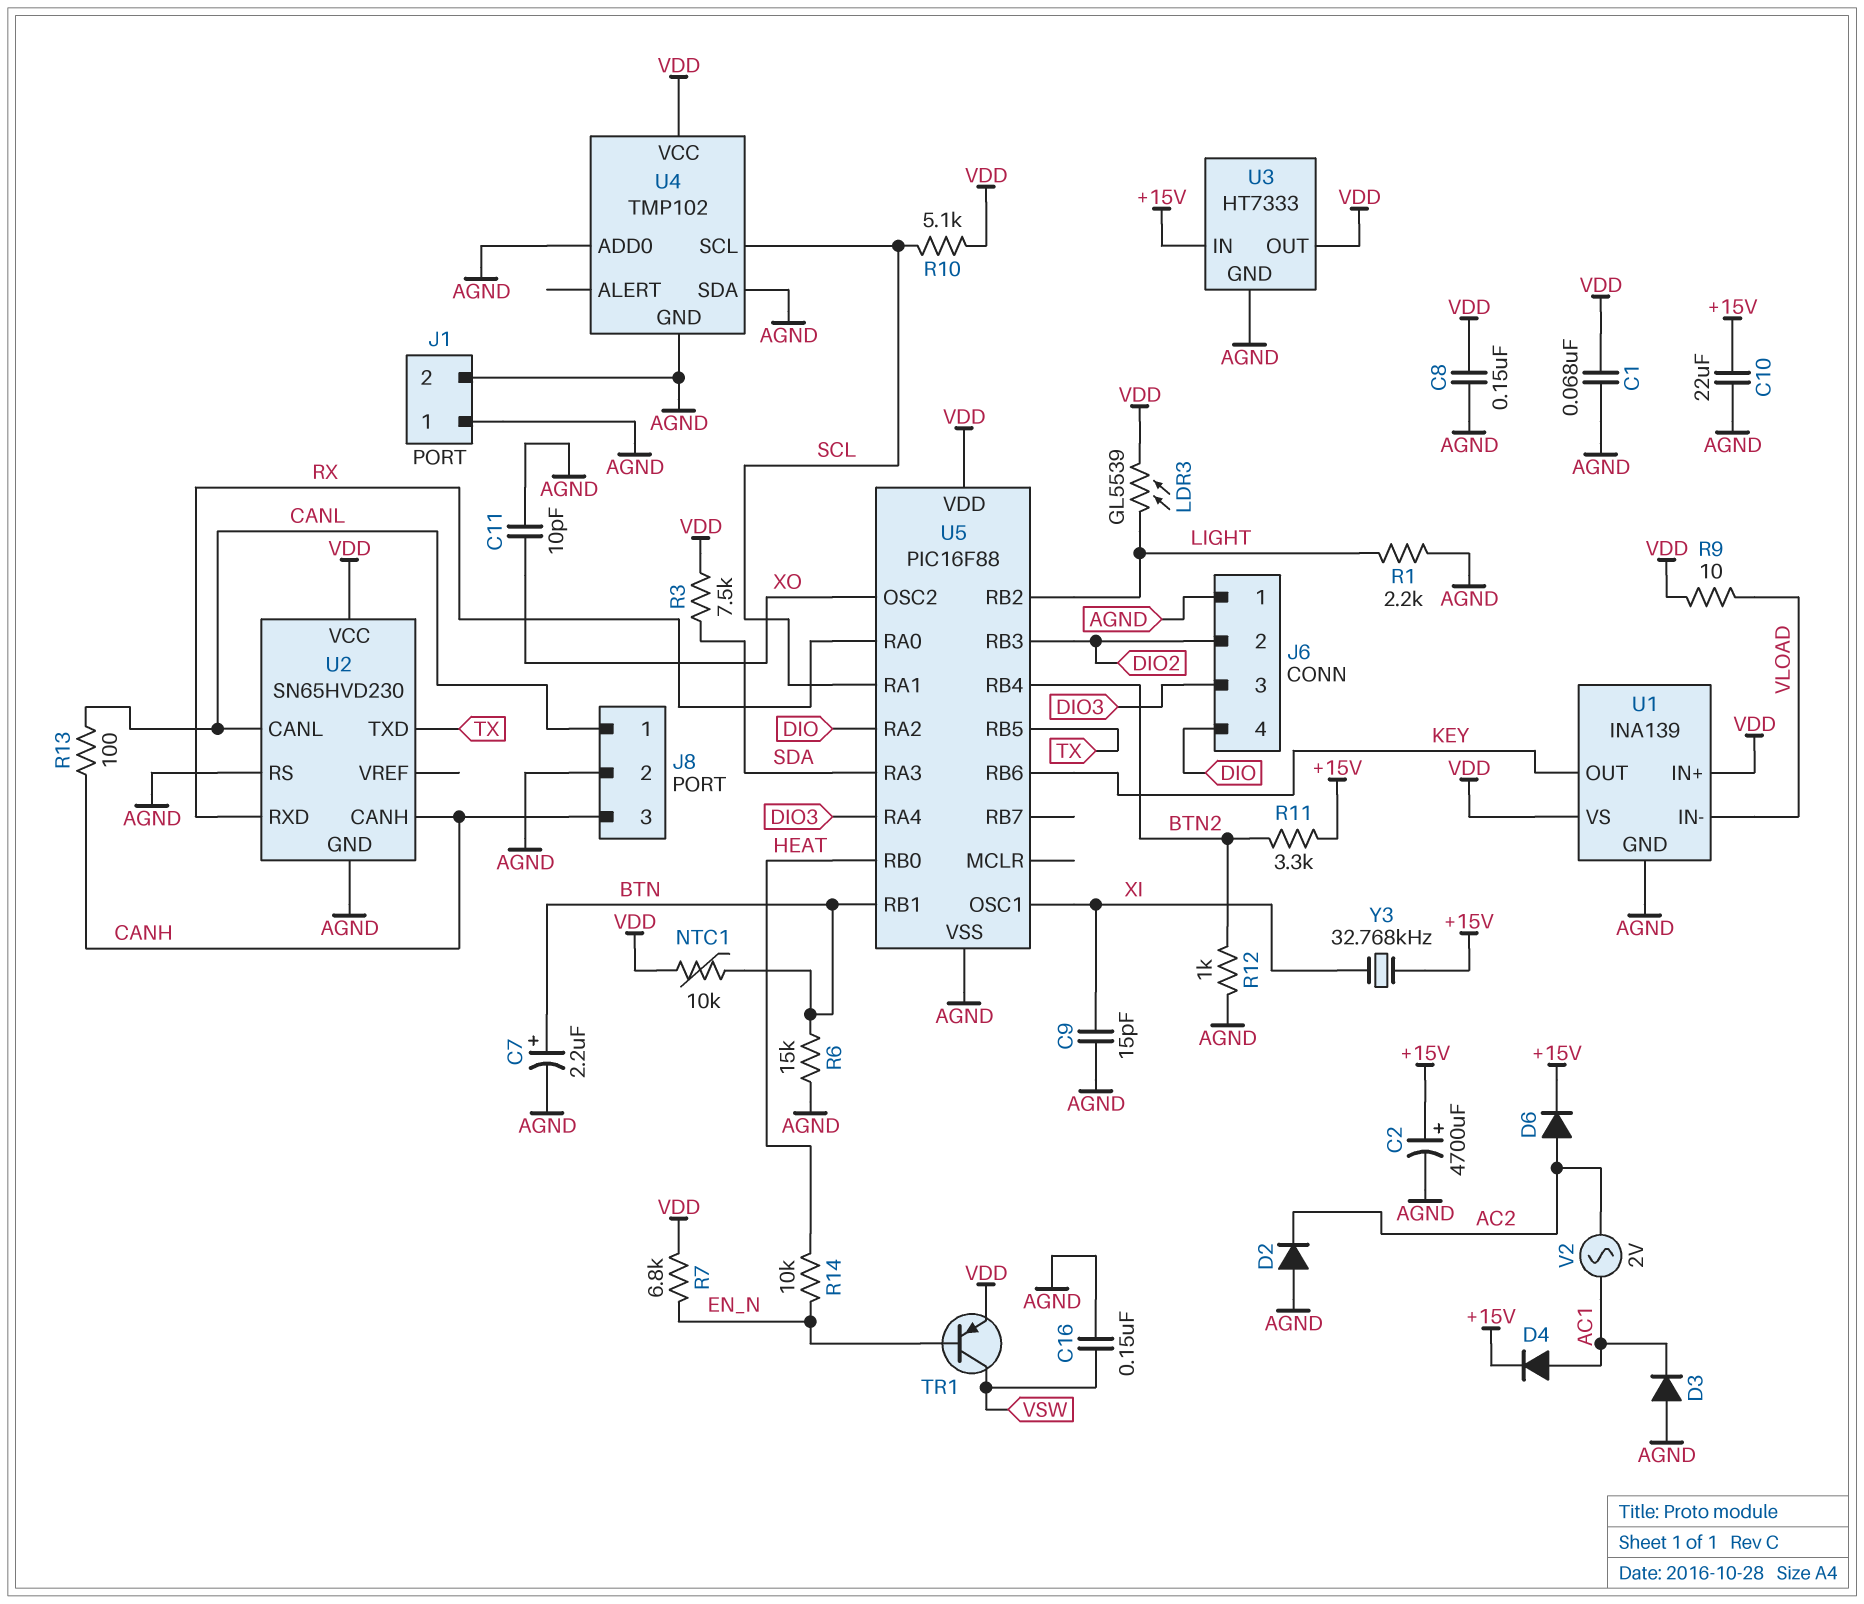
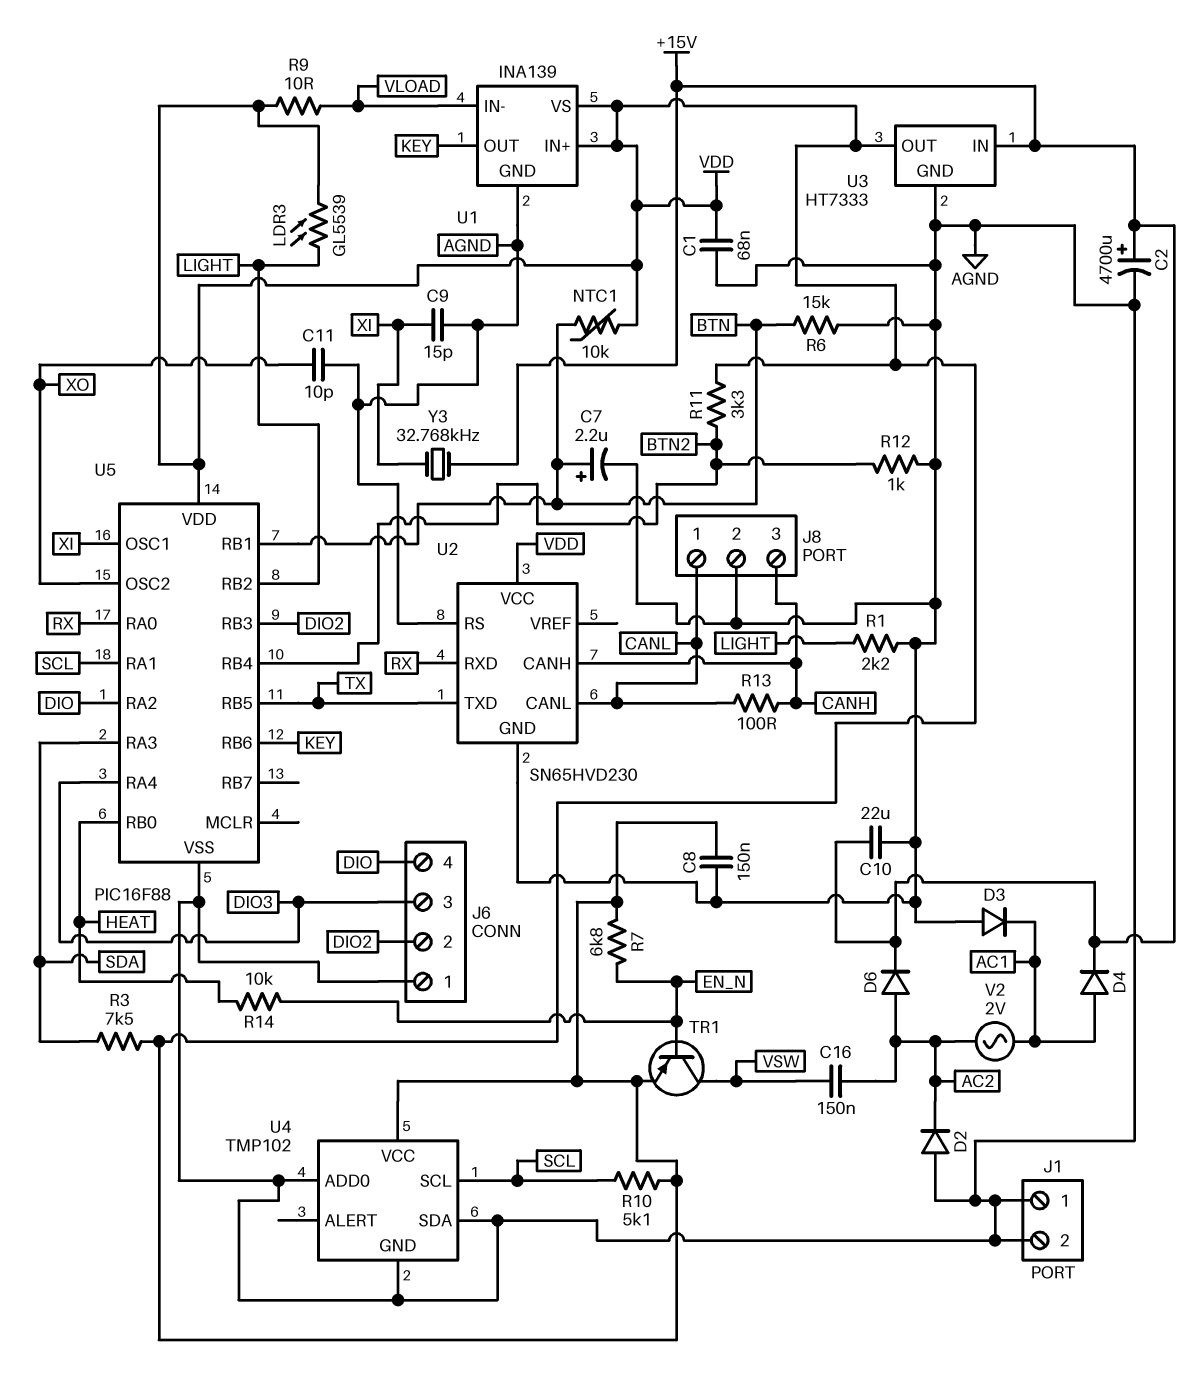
C16: 150nF (AGND, VSW) -> 150nF (AC2, VSW)
R11: 3.3k (+15V, BTN2) -> 3.3k (BTN2, VDD)

